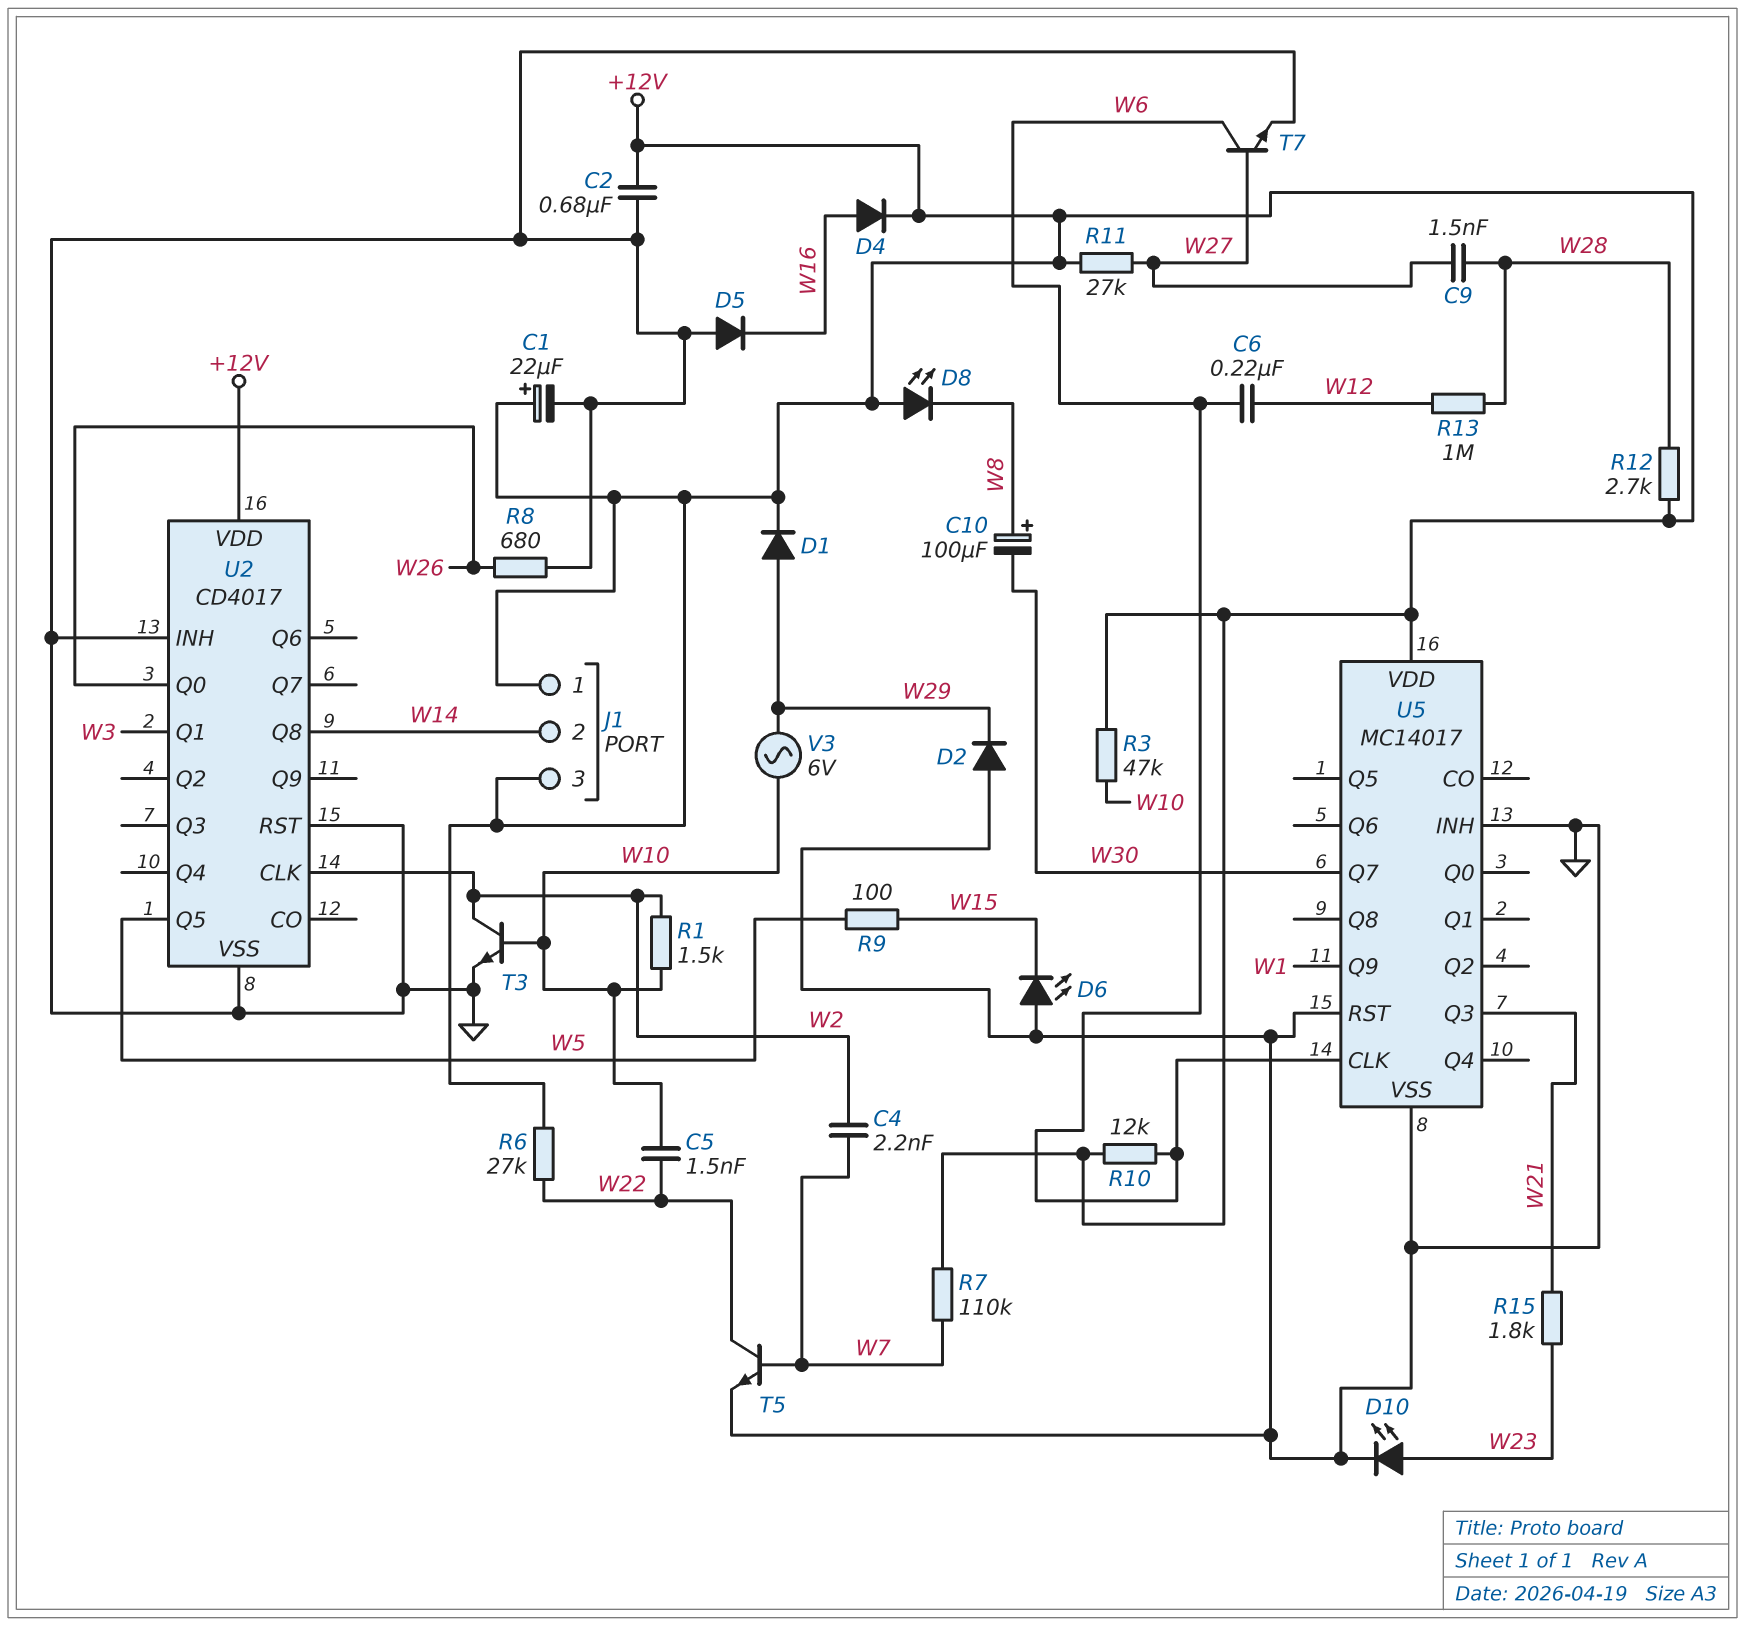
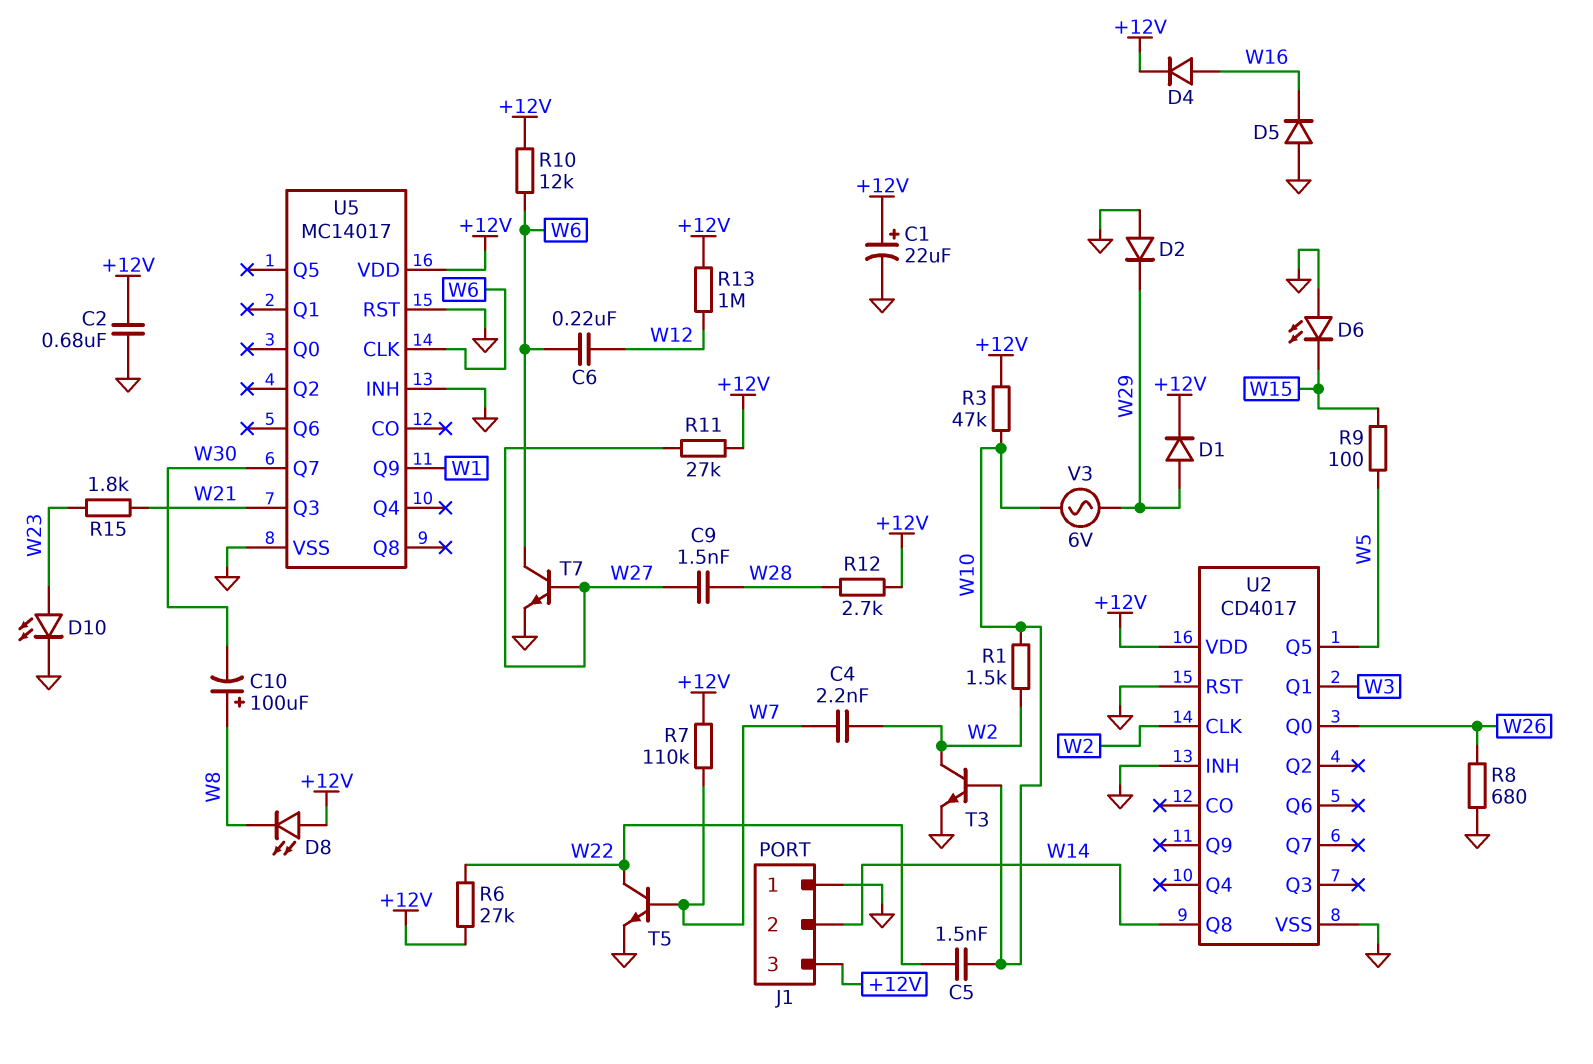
J1 pin 1: +12V -> GND
R13: 1M (W12, W28) -> 1M (+12V, W12)

